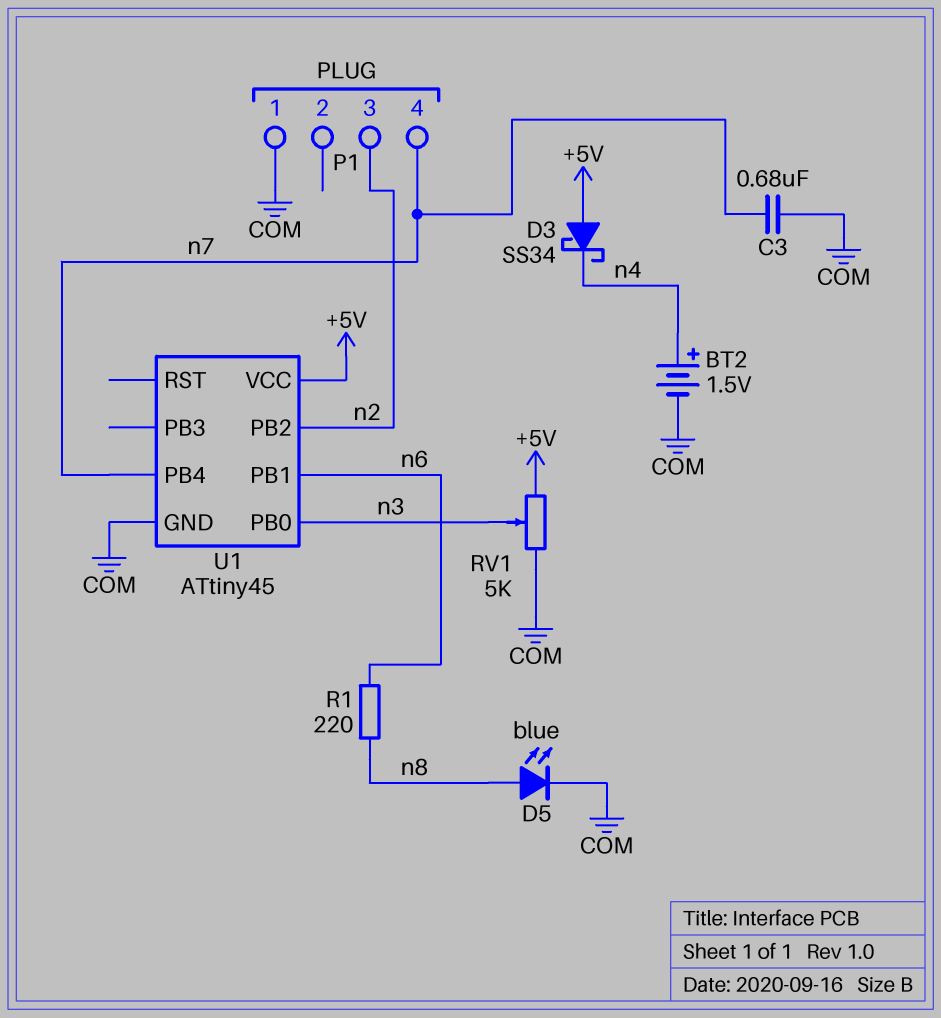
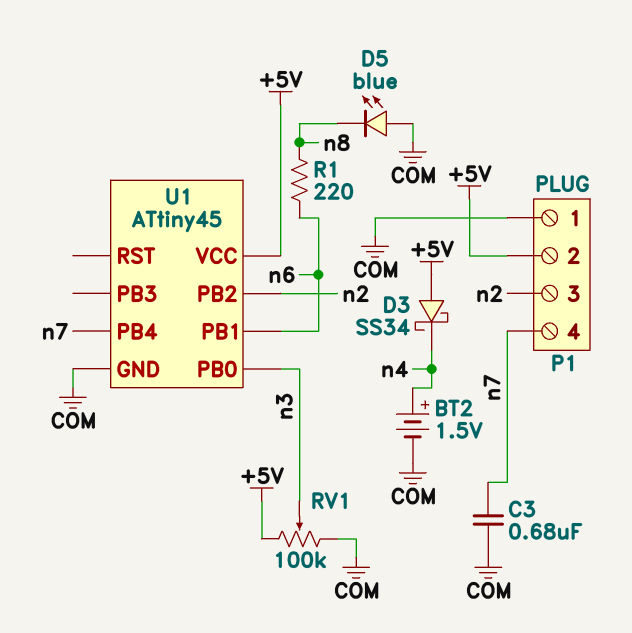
D5: LED blue (A n8, K COM) -> LED blue (A COM, K n8)
P1 pin 2: none -> +5V
RV1: 5k (+5V, COM, wiper n3) -> 100k (+5V, COM, wiper n3)

